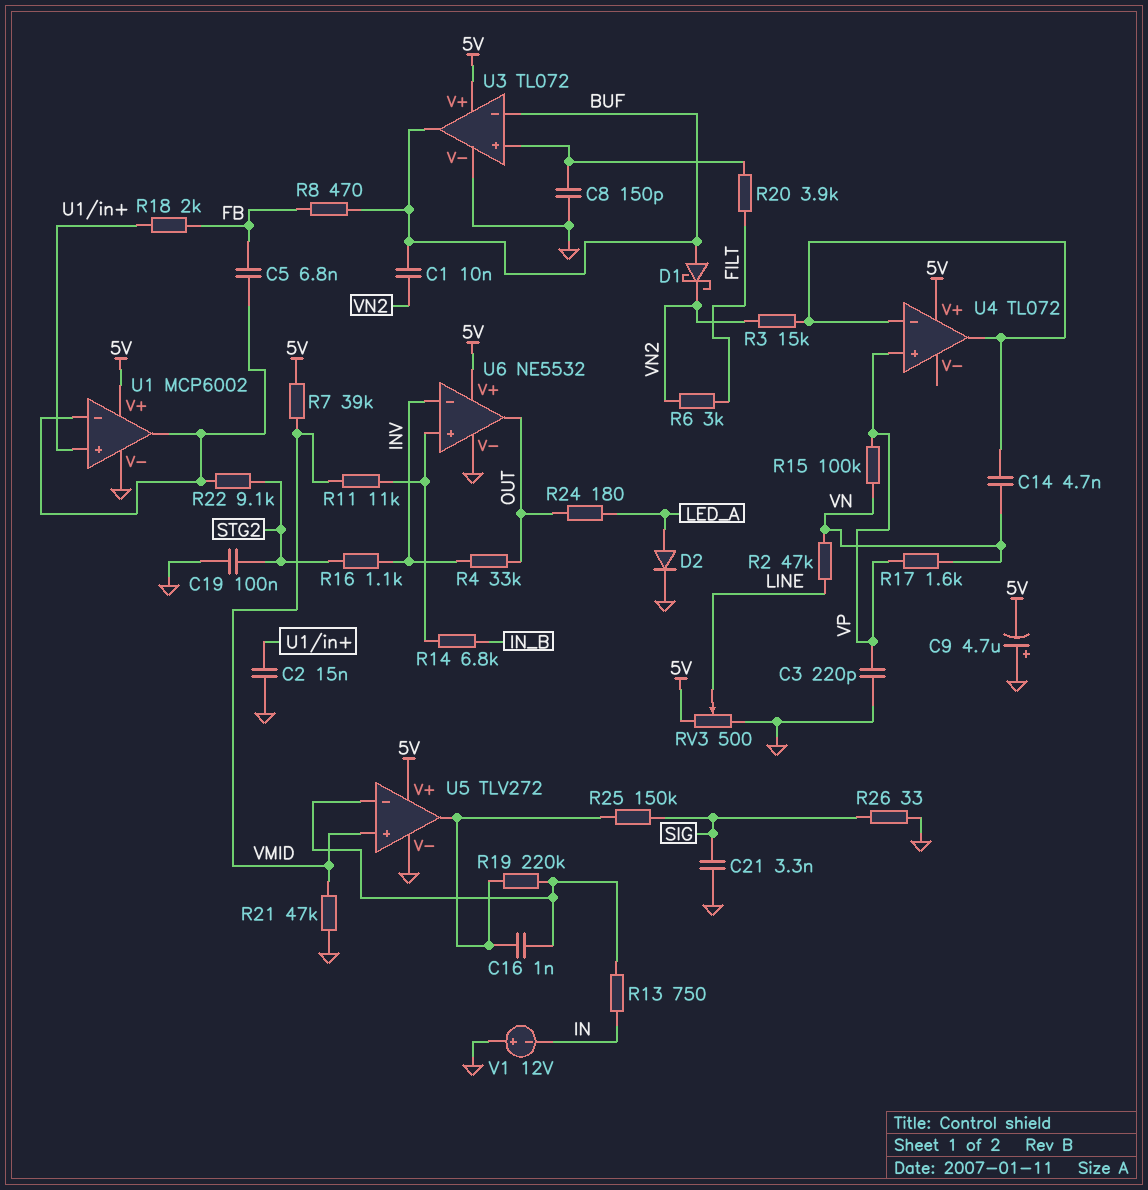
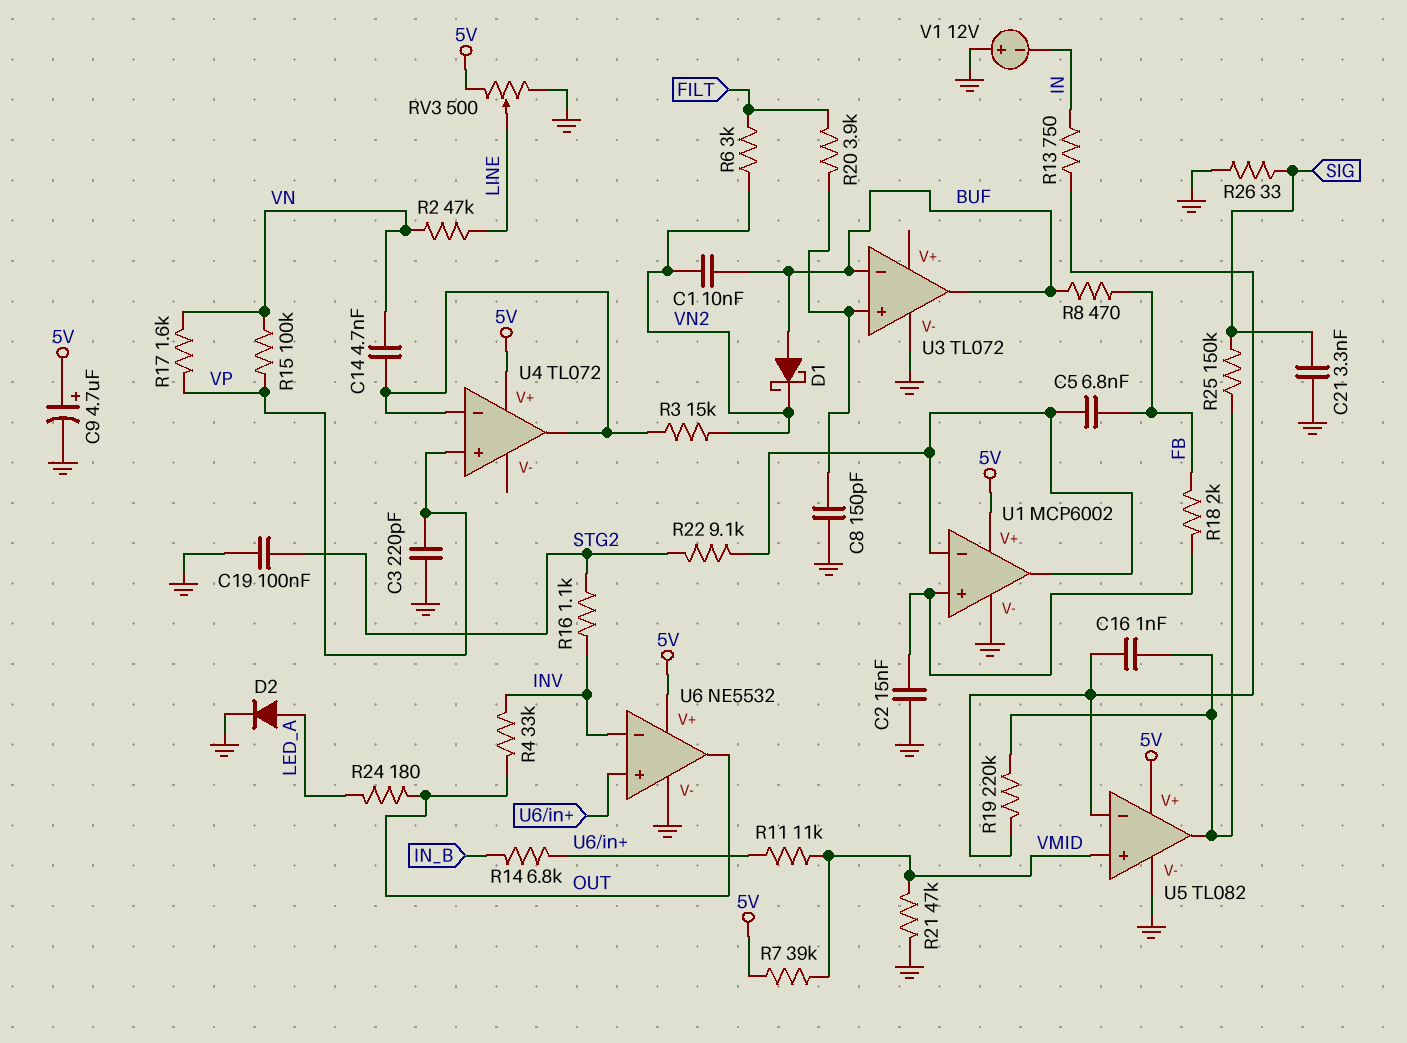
C9: 4.7uF (plus GND, minus 5V) -> 4.7uF (plus 5V, minus GND)
U3 pin V+: 5V -> none
U5: TLV272 -> TL082

